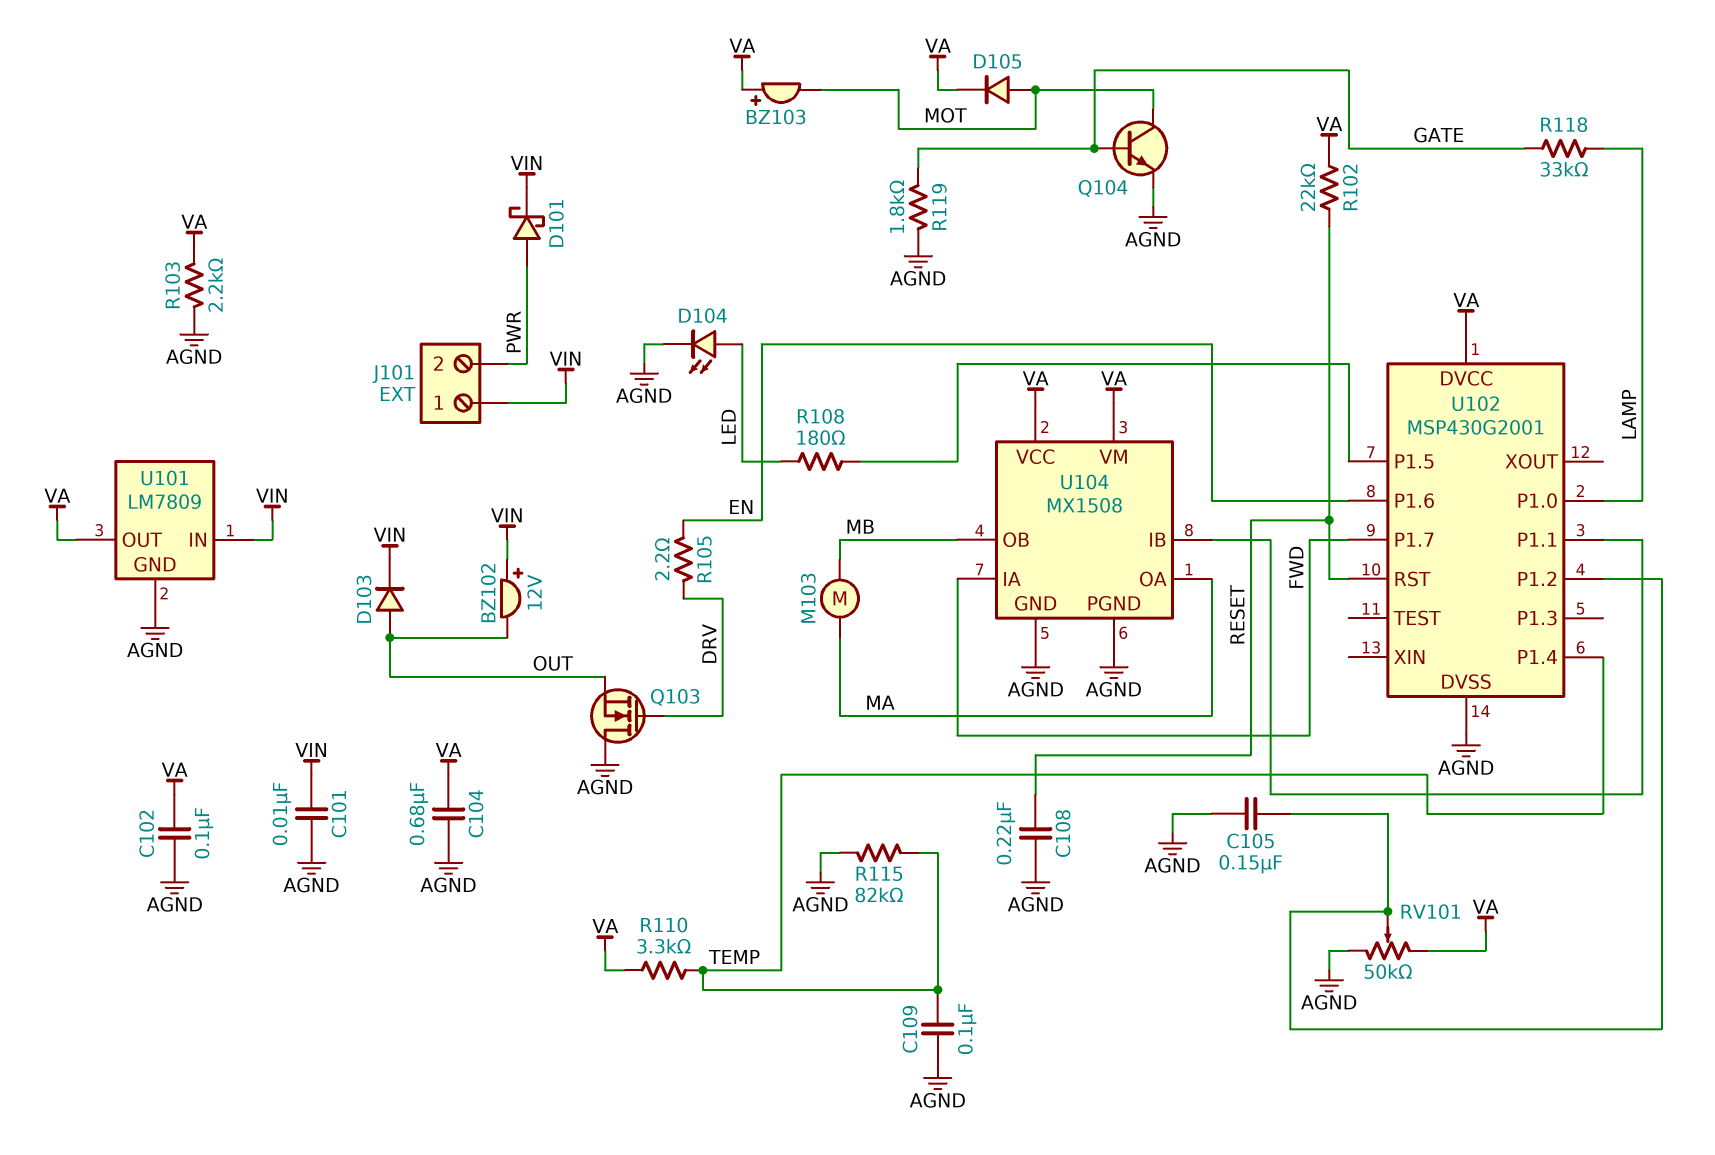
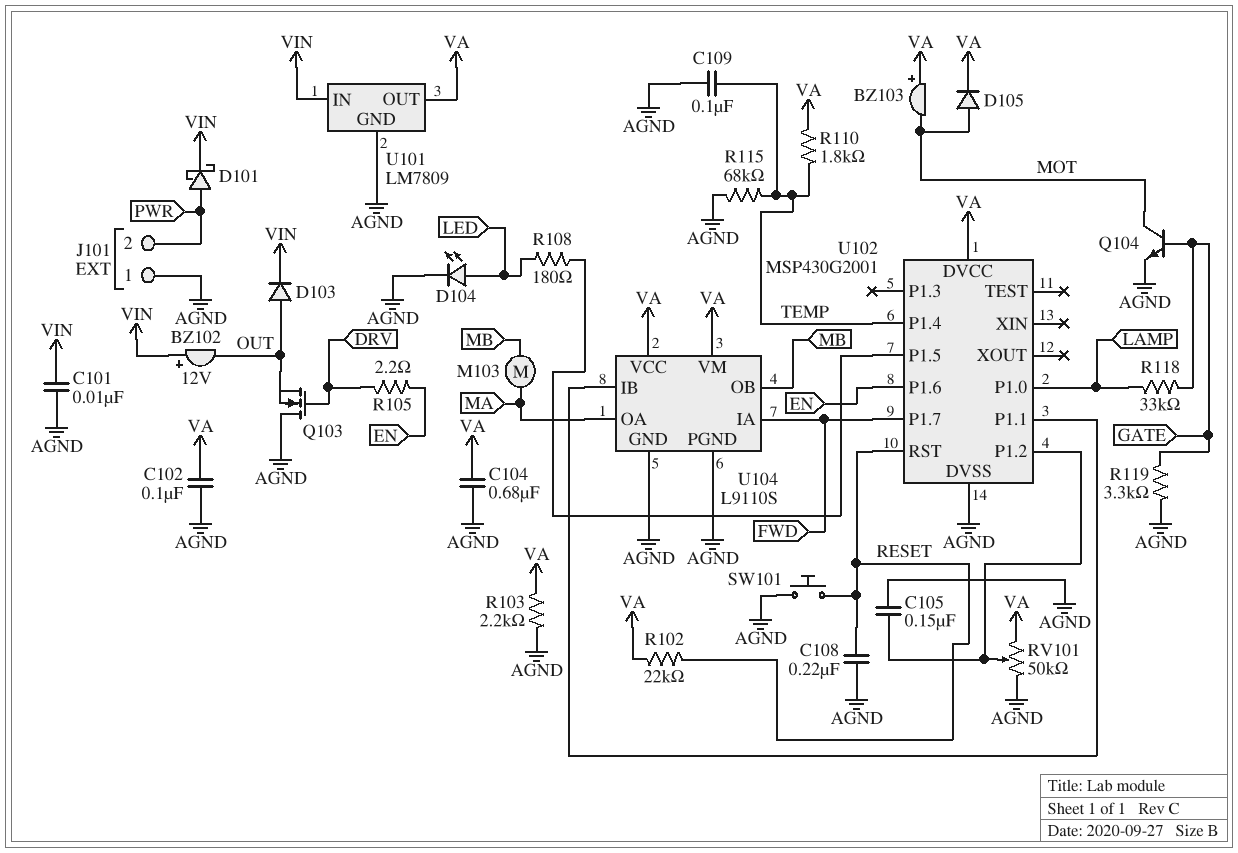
J101 pin 1: VIN -> AGND
R110: 3.3k (TEMP, VA) -> 1.8k (TEMP, VA)
R115: 82k (AGND, TEMP) -> 68k (AGND, TEMP)
R119: 1.8k (AGND, GATE) -> 3.3k (AGND, GATE)
SW101: none -> button (AGND, RESET)
U104: MX1508 -> L9110S

